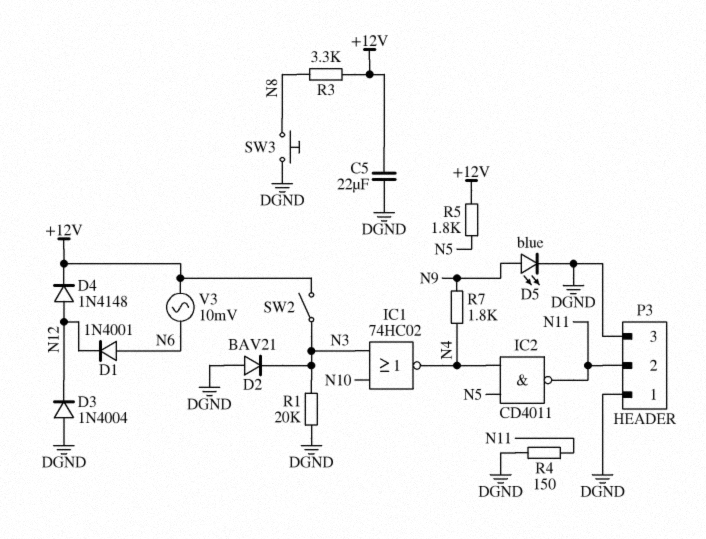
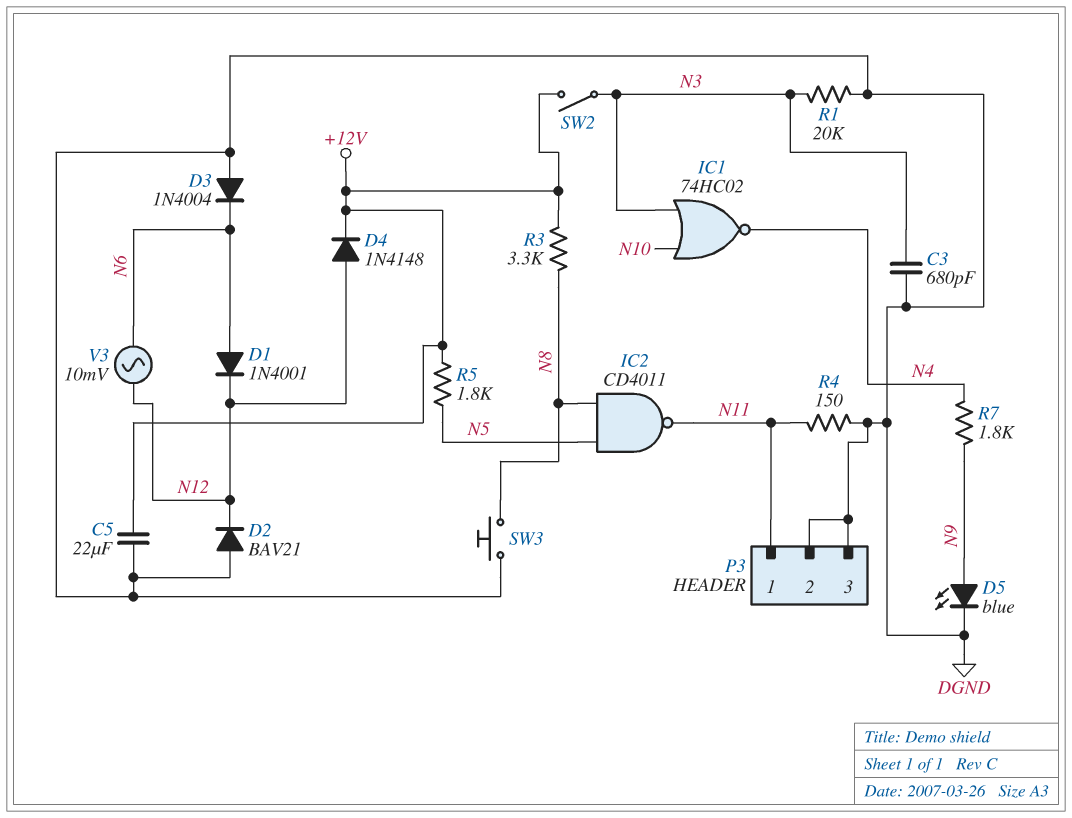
C3: none -> 680pF (DGND, N3)
D2: diode BAV21 (A DGND, K N3) -> diode BAV21 (A DGND, K N12)
D3: diode 1N4004 (A DGND, K N12) -> diode 1N4004 (A DGND, K N6)
IC2: NAND CD4011 (in N4, in N5, out N11) -> NAND CD4011 (in N5, in N8, out N11)
P3 pin 1: DGND -> N11
P3 pin 2: N11 -> DGND
V3: AC 10mV (+12V, N6) -> AC 10mV (N6, N12)

